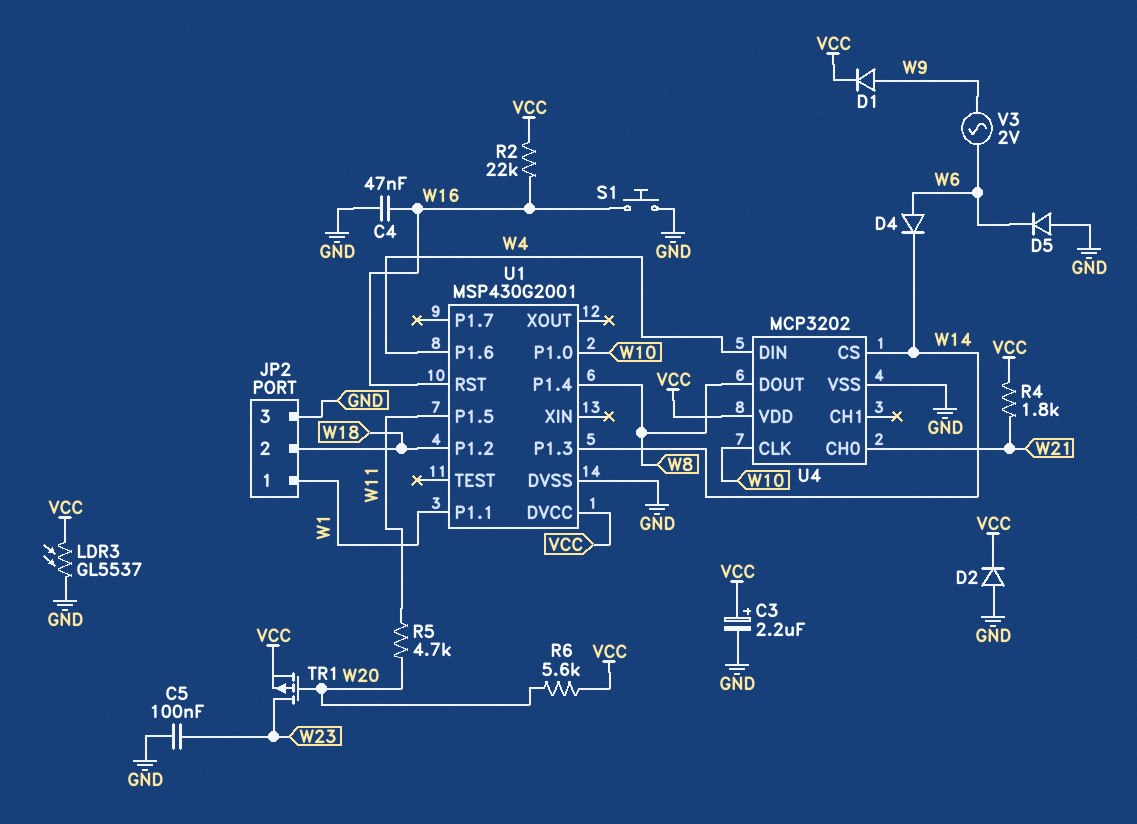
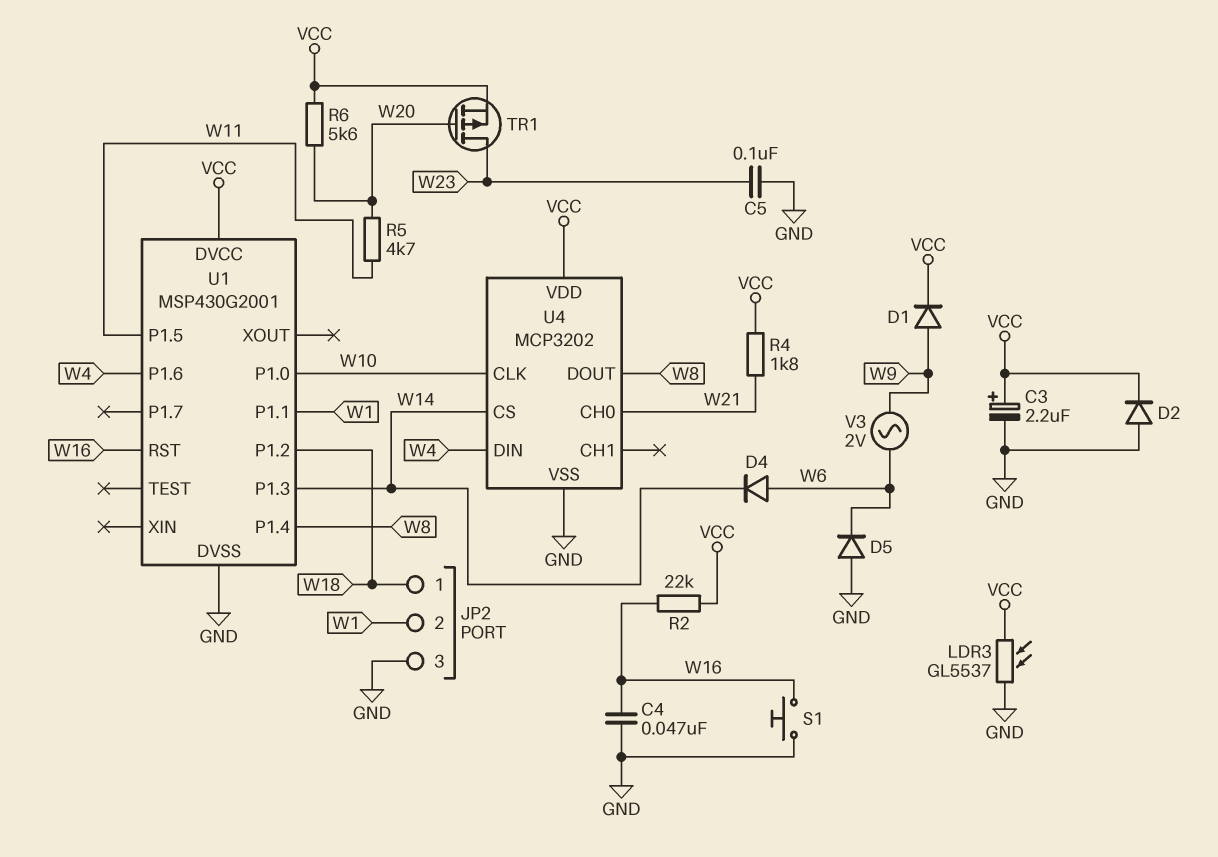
JP2 pin 1: W1 -> W18
JP2 pin 2: W18 -> W1

